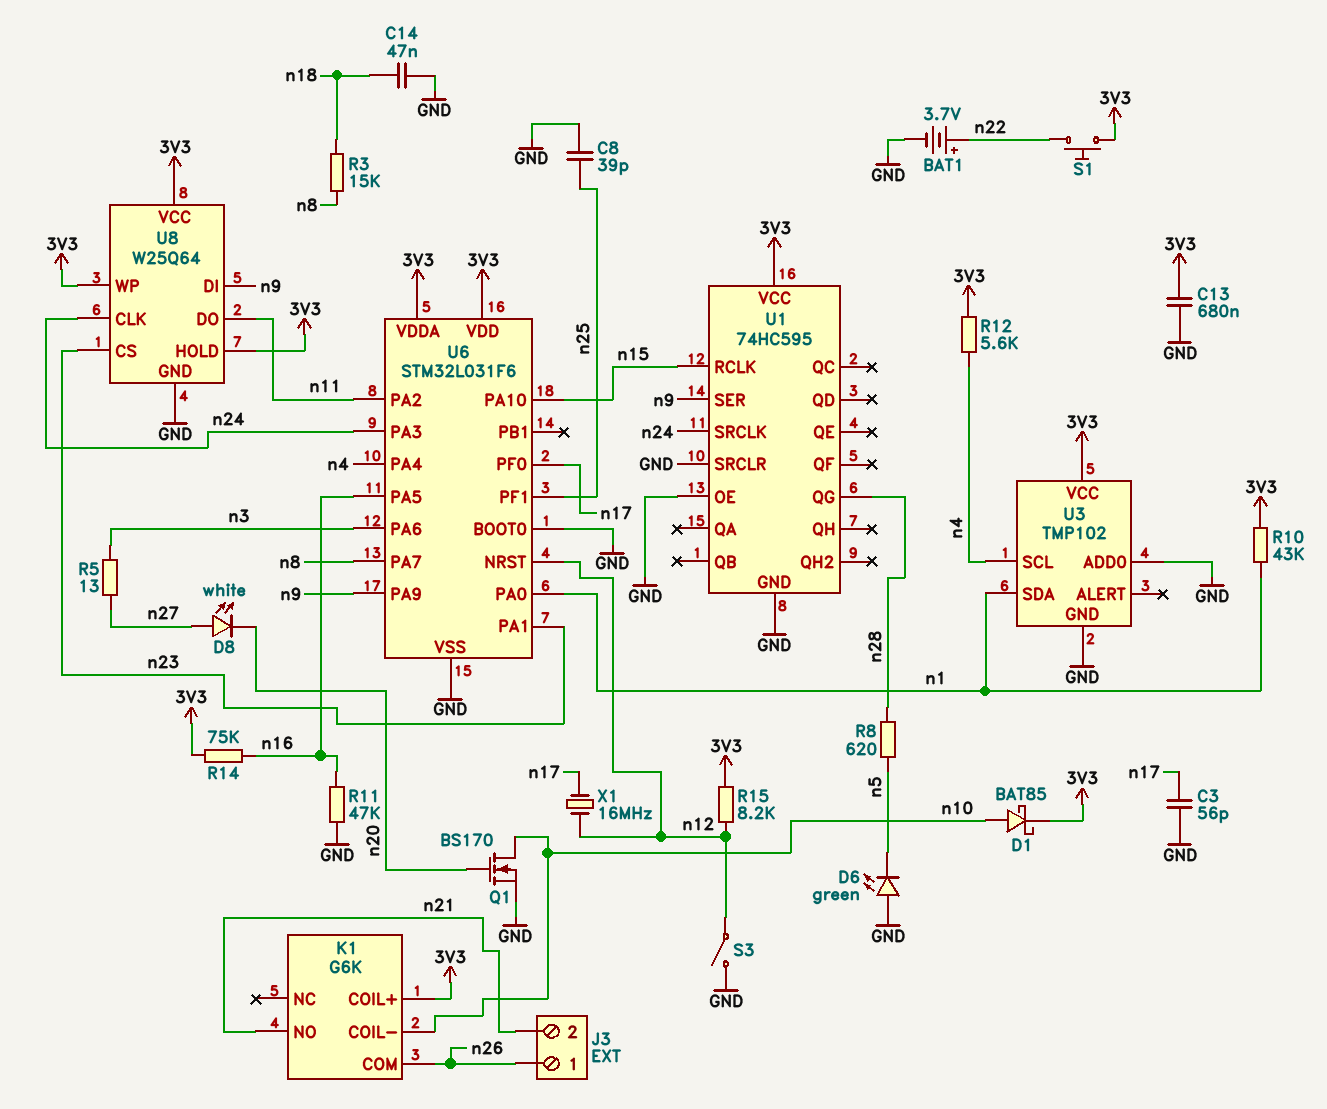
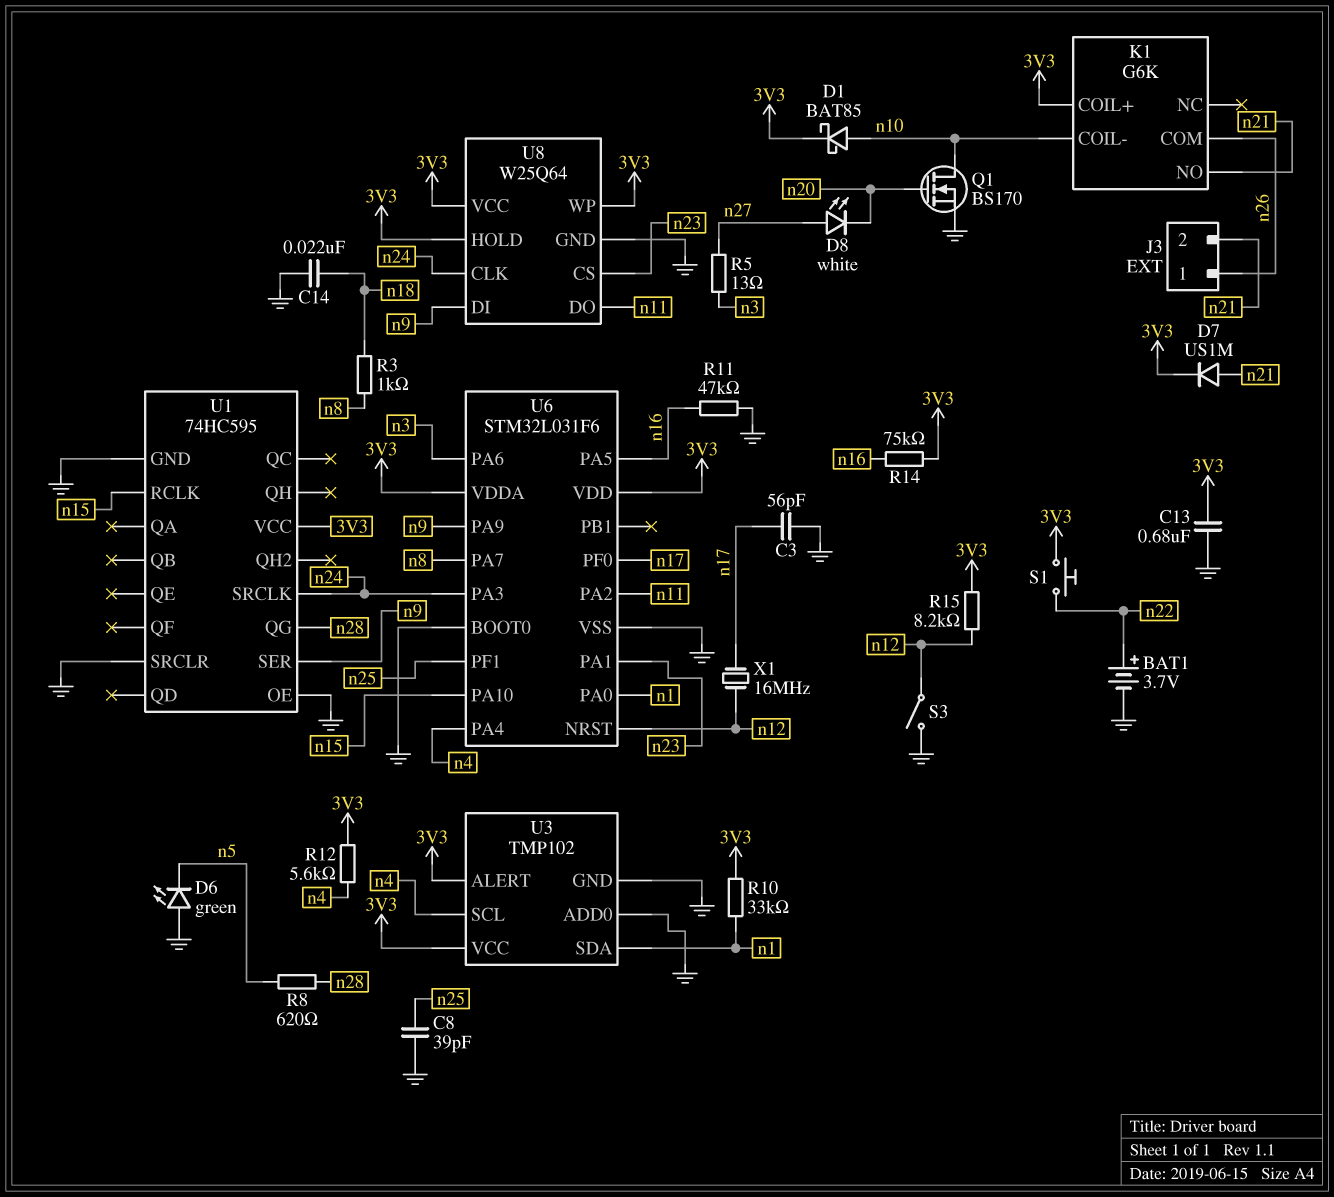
C14: 47nF (GND, n18) -> 22nF (GND, n18)
D7: none -> diode US1M (A n21, K 3V3)
R3: 15k (n8, n18) -> 1k (n8, n18)
R10: 43k (3V3, n1) -> 33k (3V3, n1)
U3 pin ALERT: none -> 3V3

